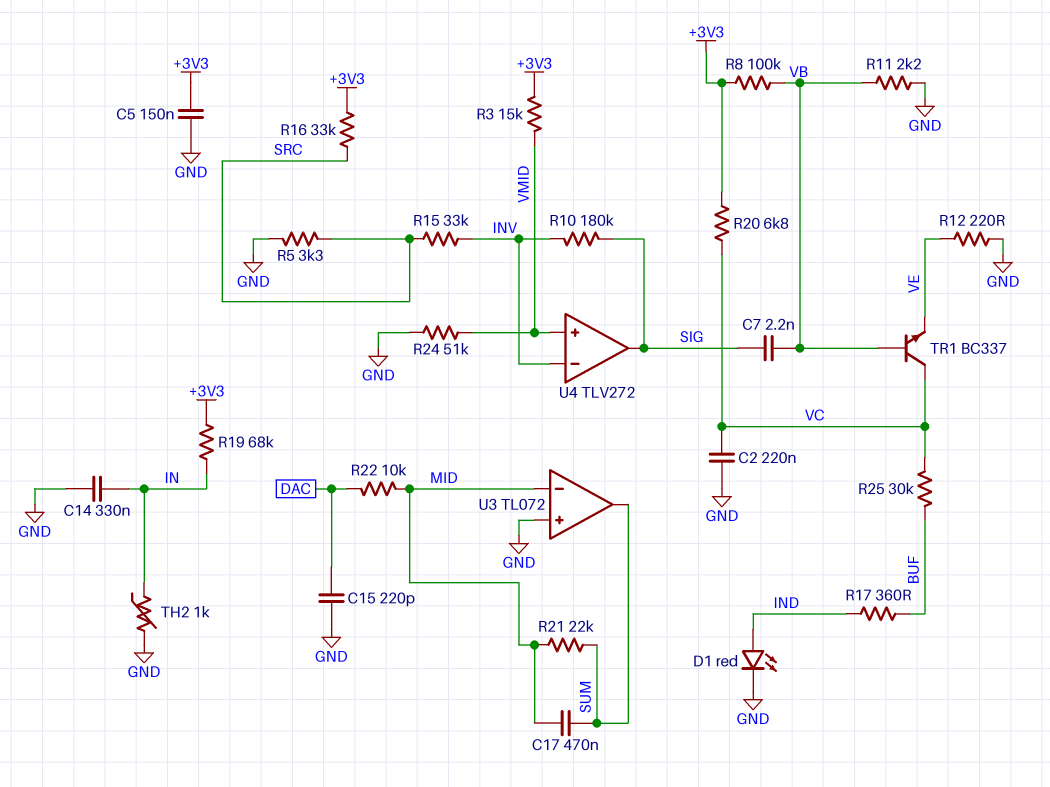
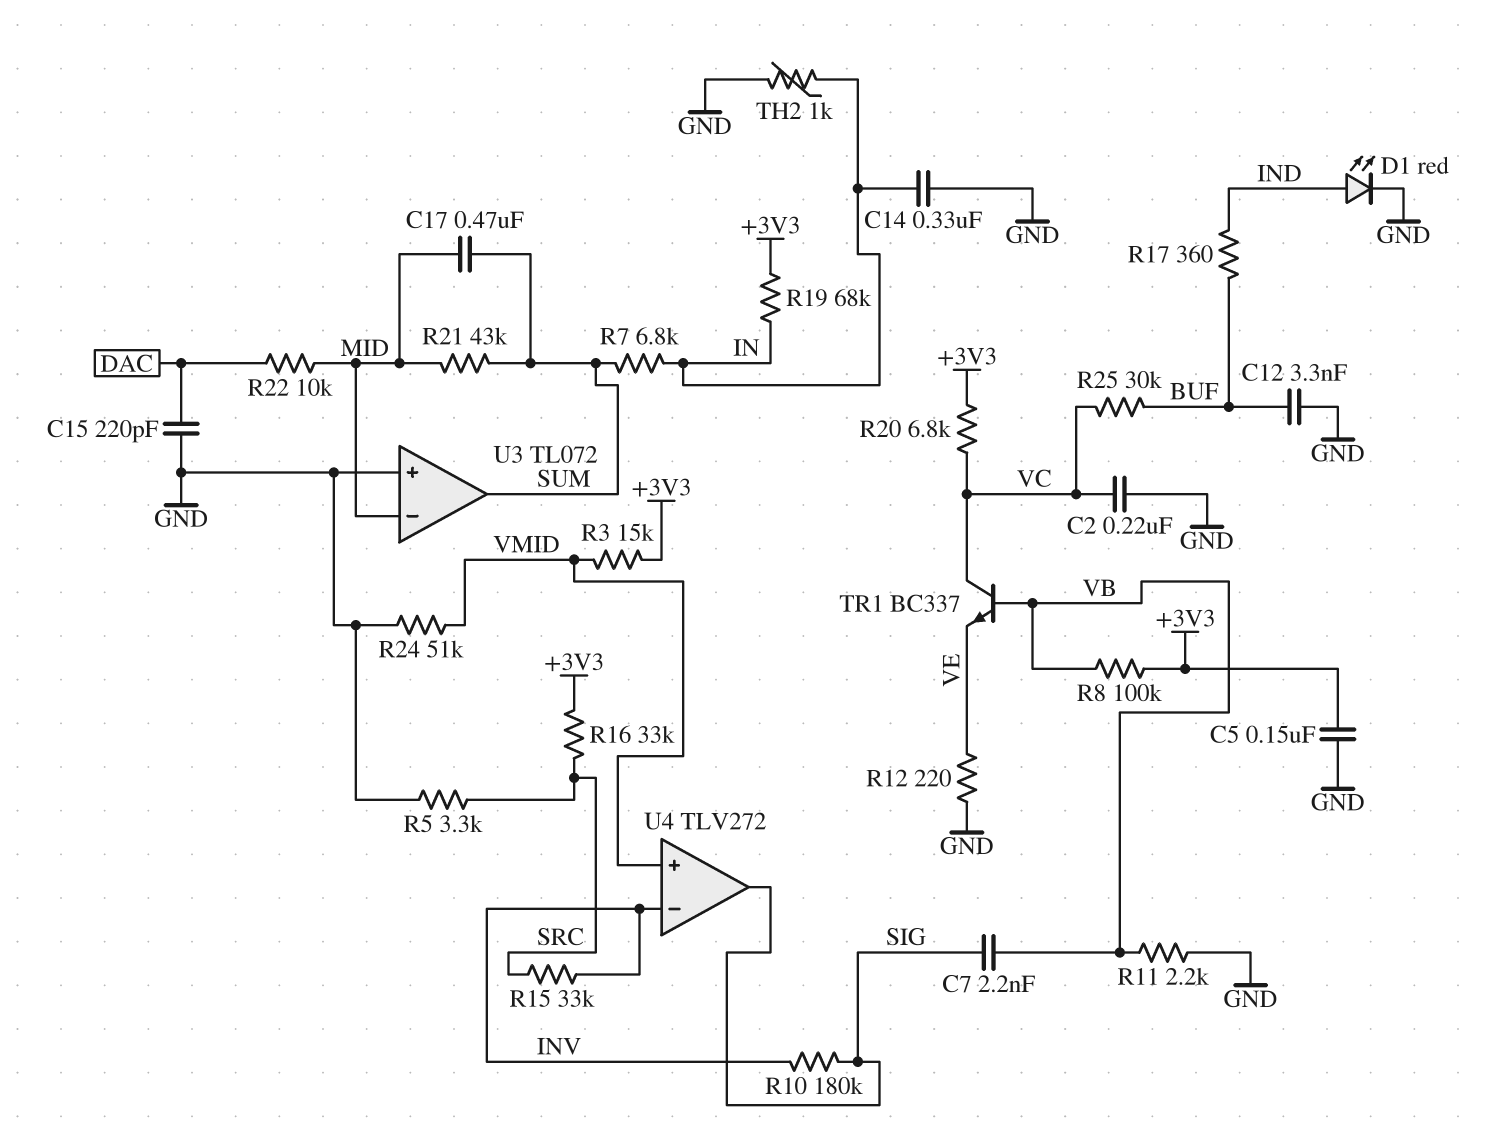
C12: none -> 3.3nF (BUF, GND)
R7: none -> 6.8k (IN, SUM)
R21: 22k (MID, SUM) -> 43k (MID, SUM)

